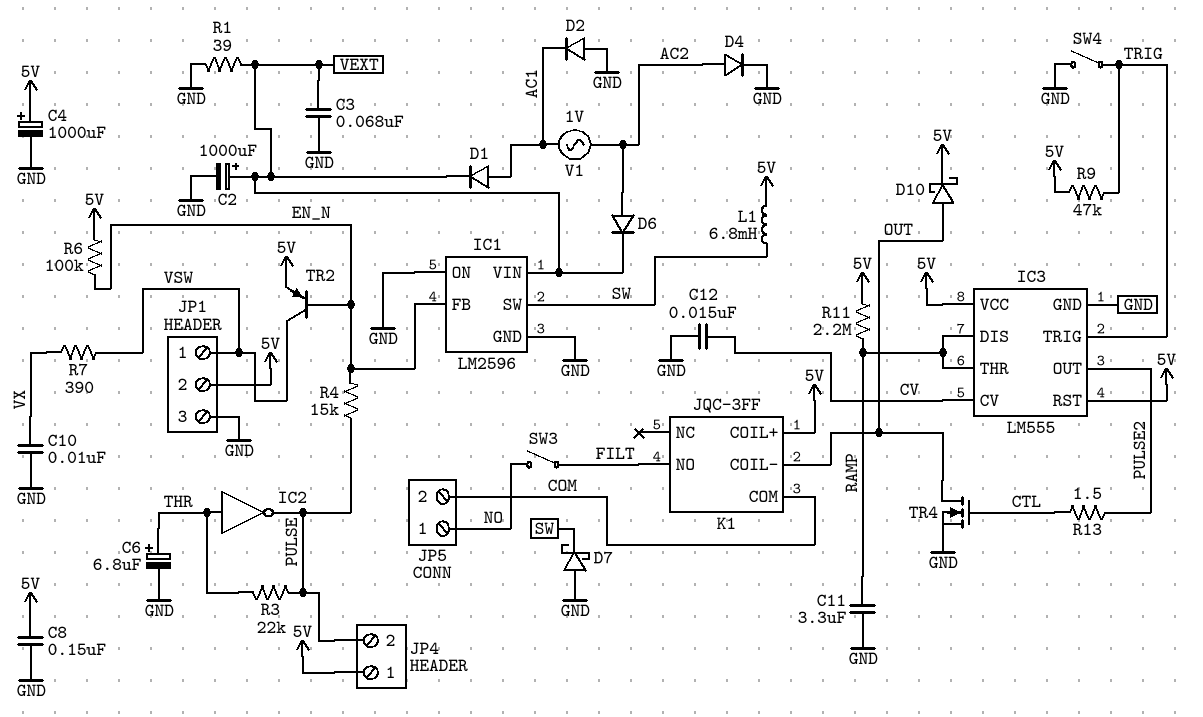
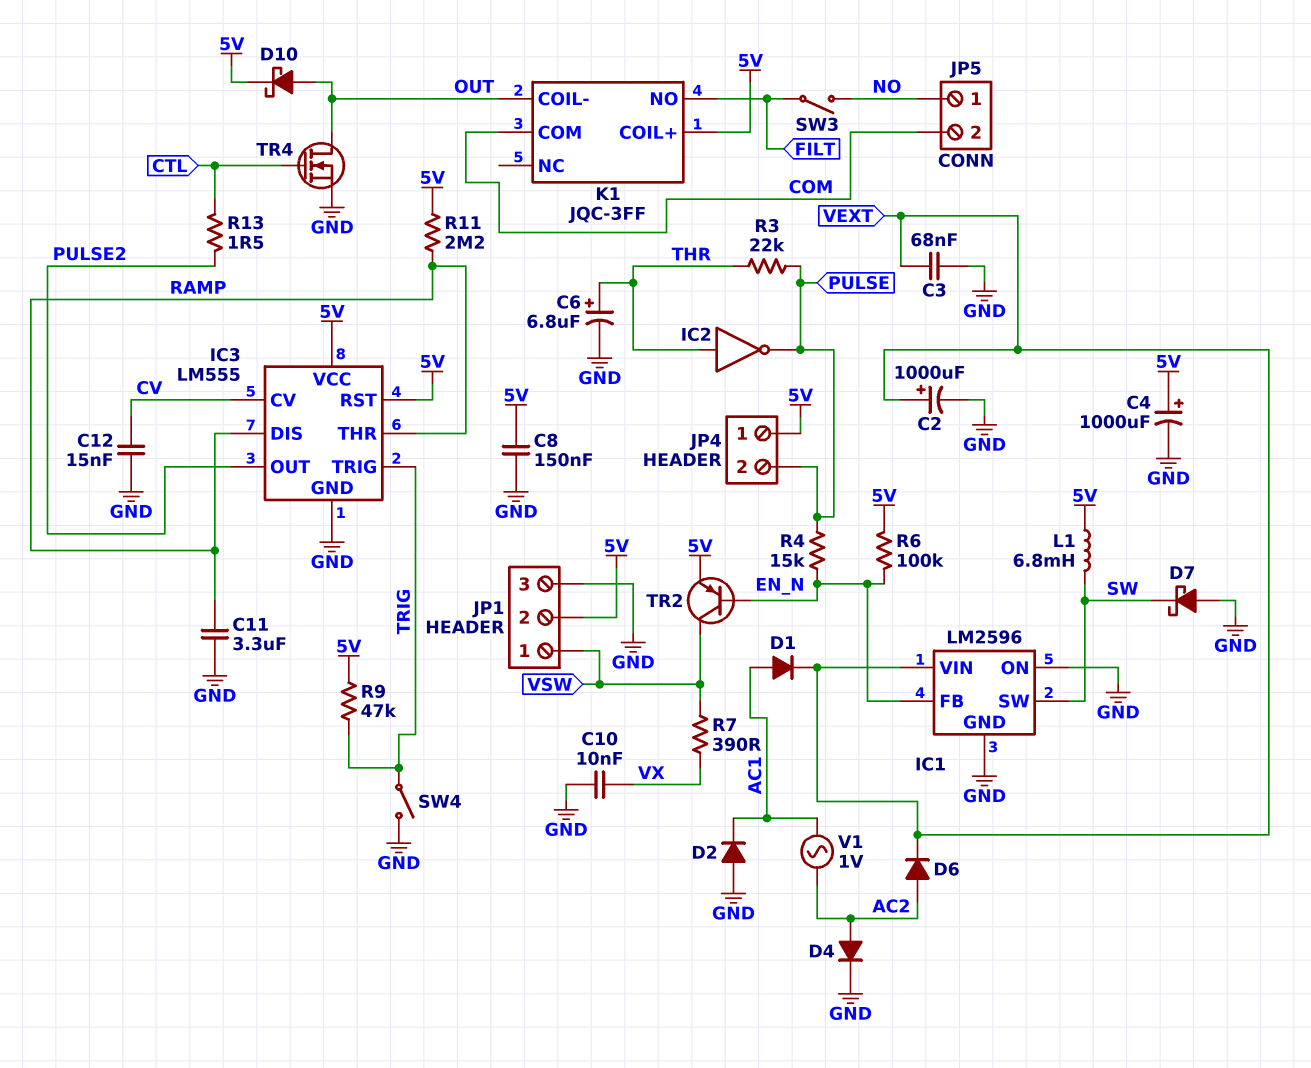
R1: 39 (GND, VEXT) -> none

